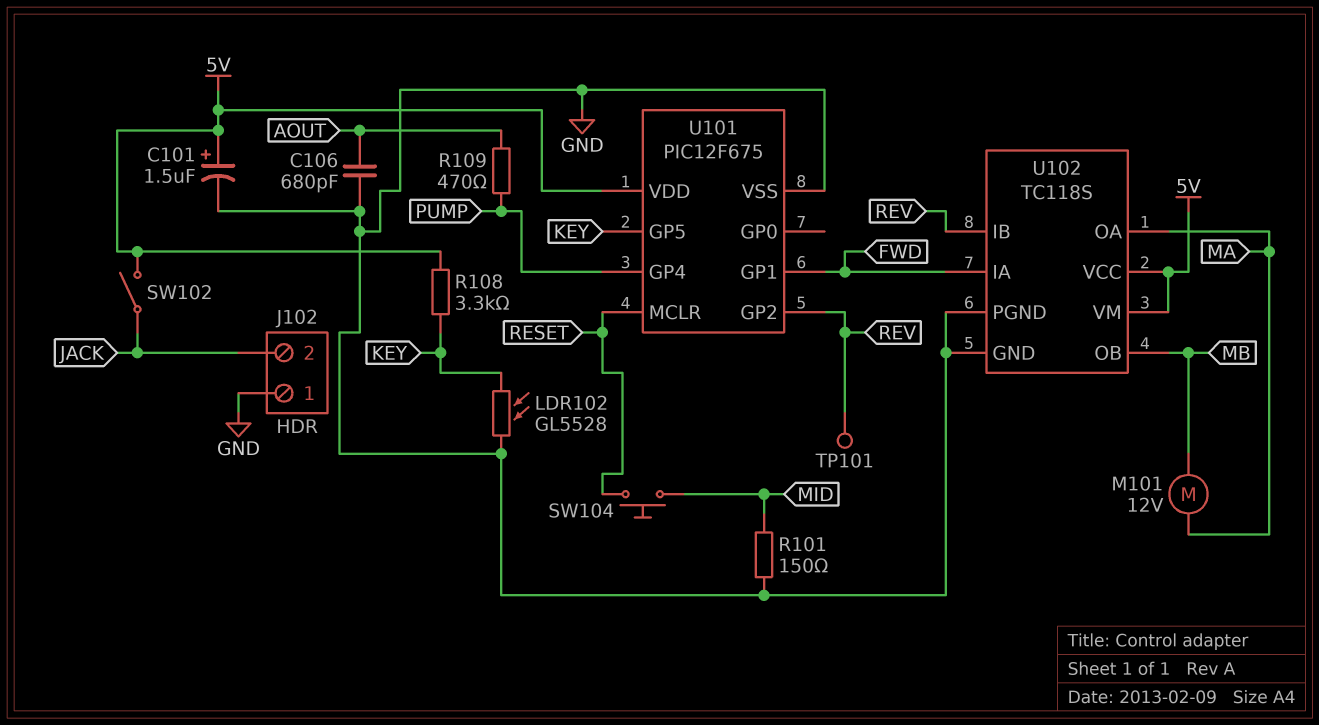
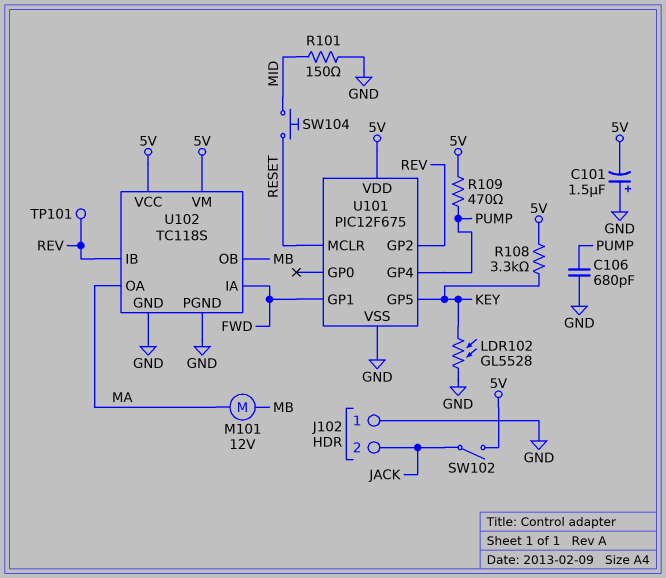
C101: 1.5uF (plus 5V, minus GND) -> 1.5uF (plus GND, minus 5V)
C106: 680pF (AOUT, GND) -> 680pF (GND, PUMP)
R109: 470 (AOUT, PUMP) -> 470 (5V, PUMP)

